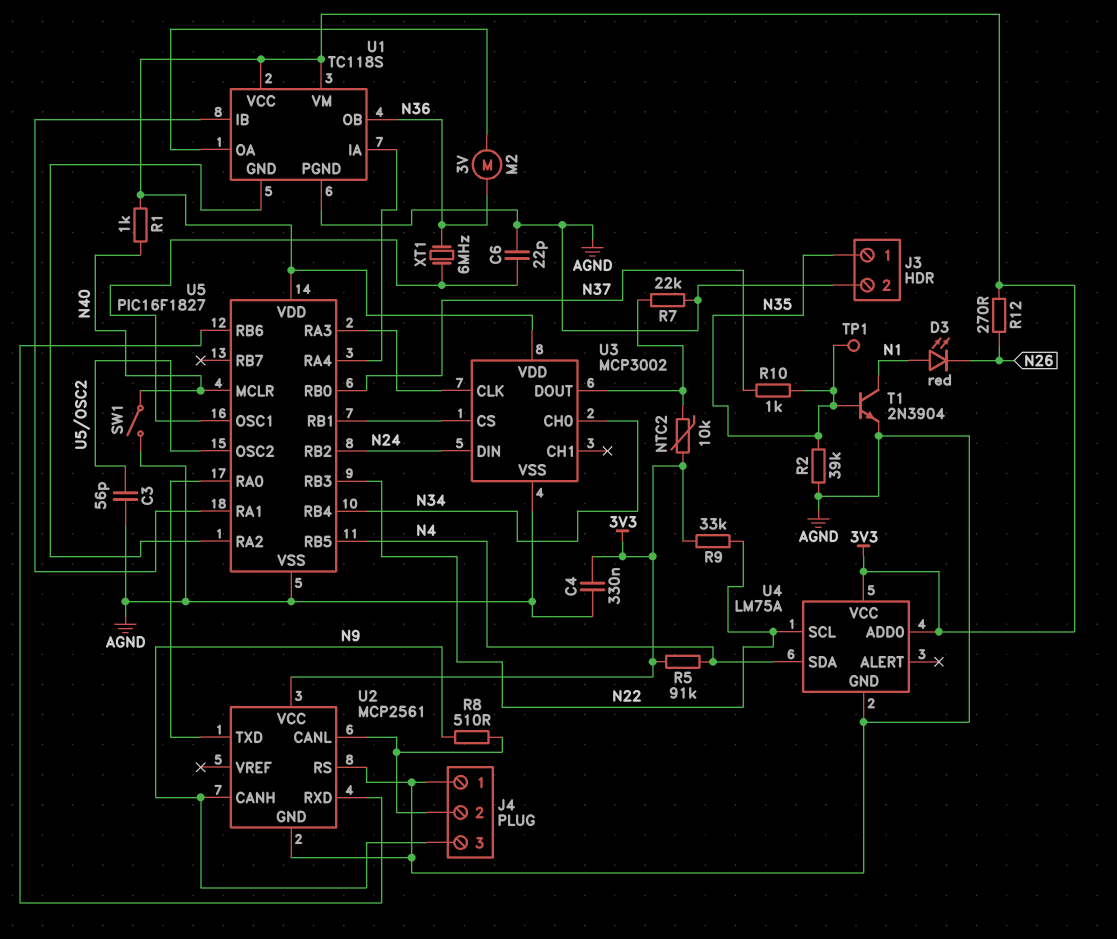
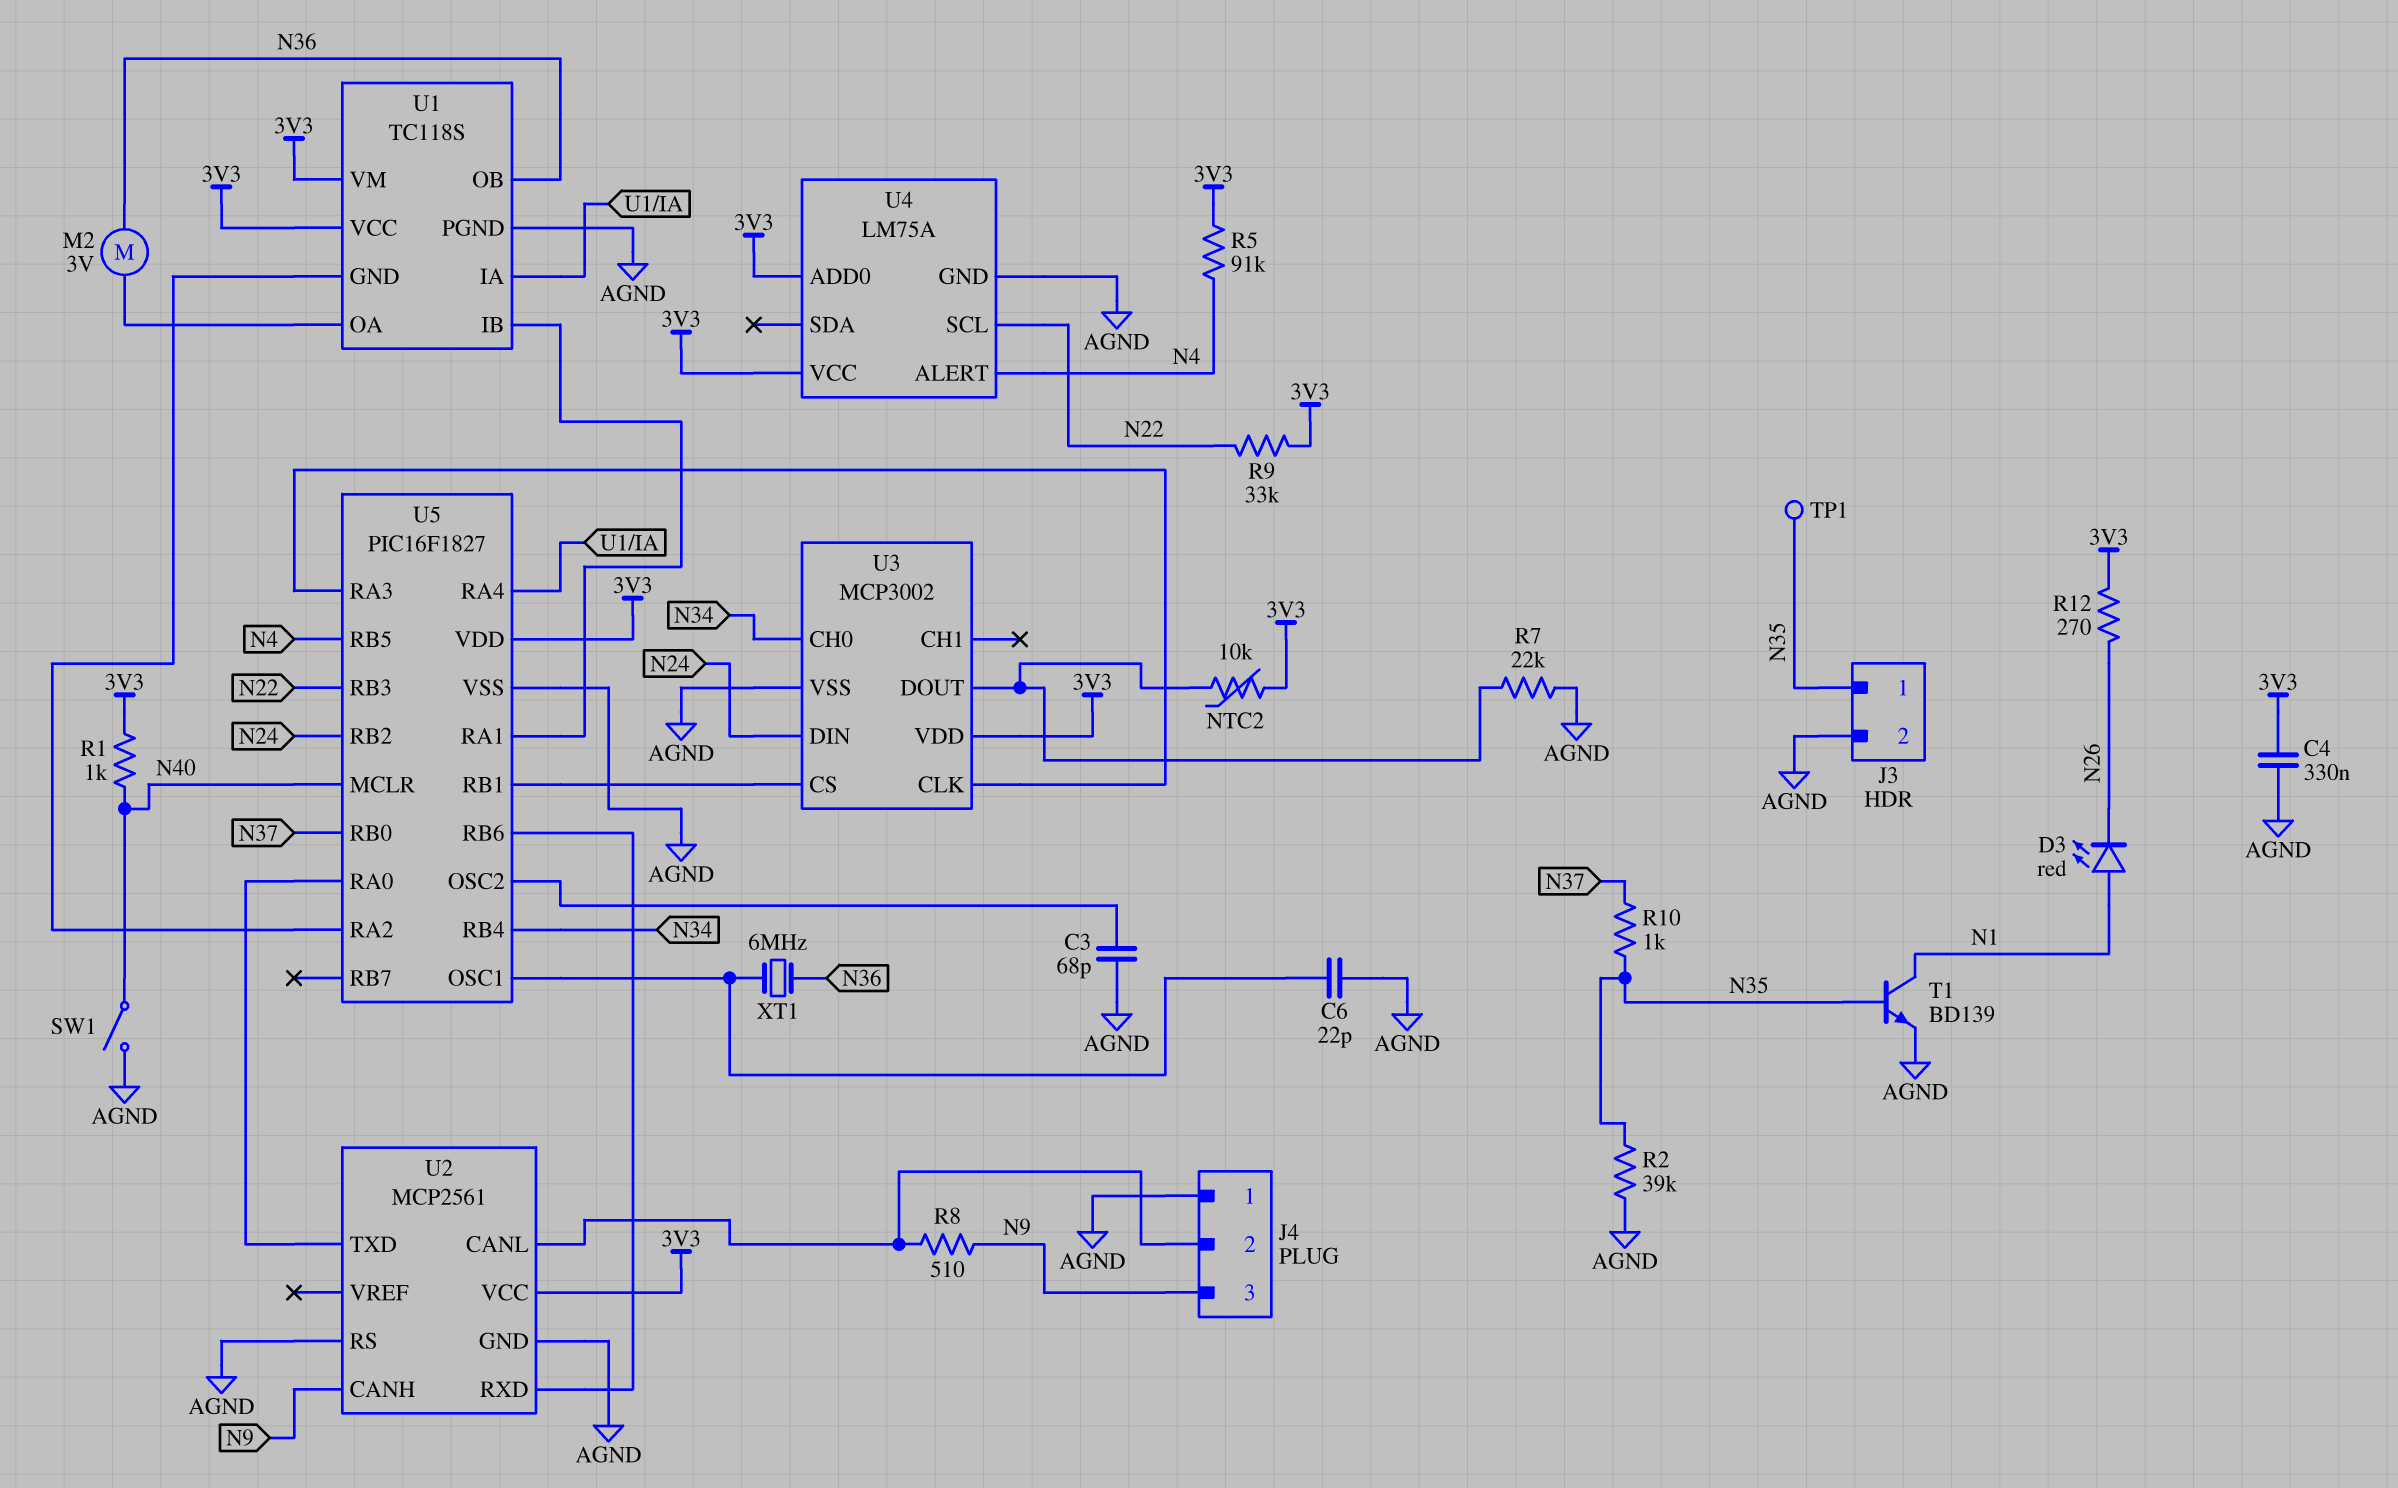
C3: 56pF (AGND, U5/OSC2) -> 68pF (AGND, U5/OSC2)
T1: NPN 2N3904 (B N35, C N1, E AGND) -> NPN BD139 (B N35, C N1, E AGND)
U4 pin ALERT: none -> N4
U4 pin SDA: N4 -> none

